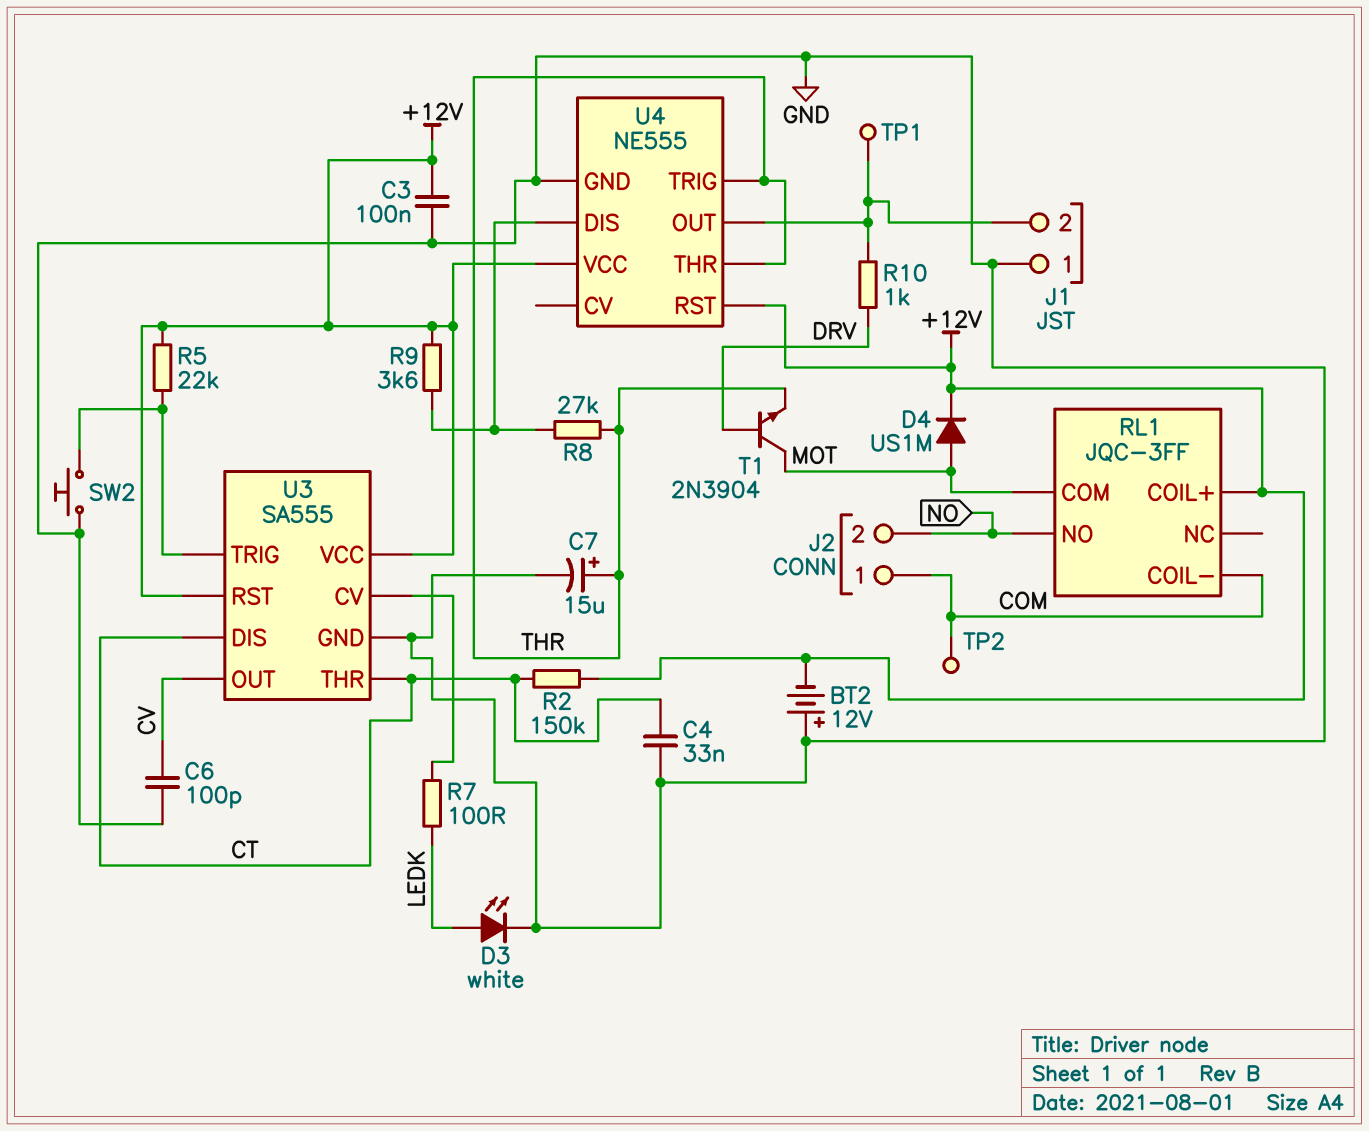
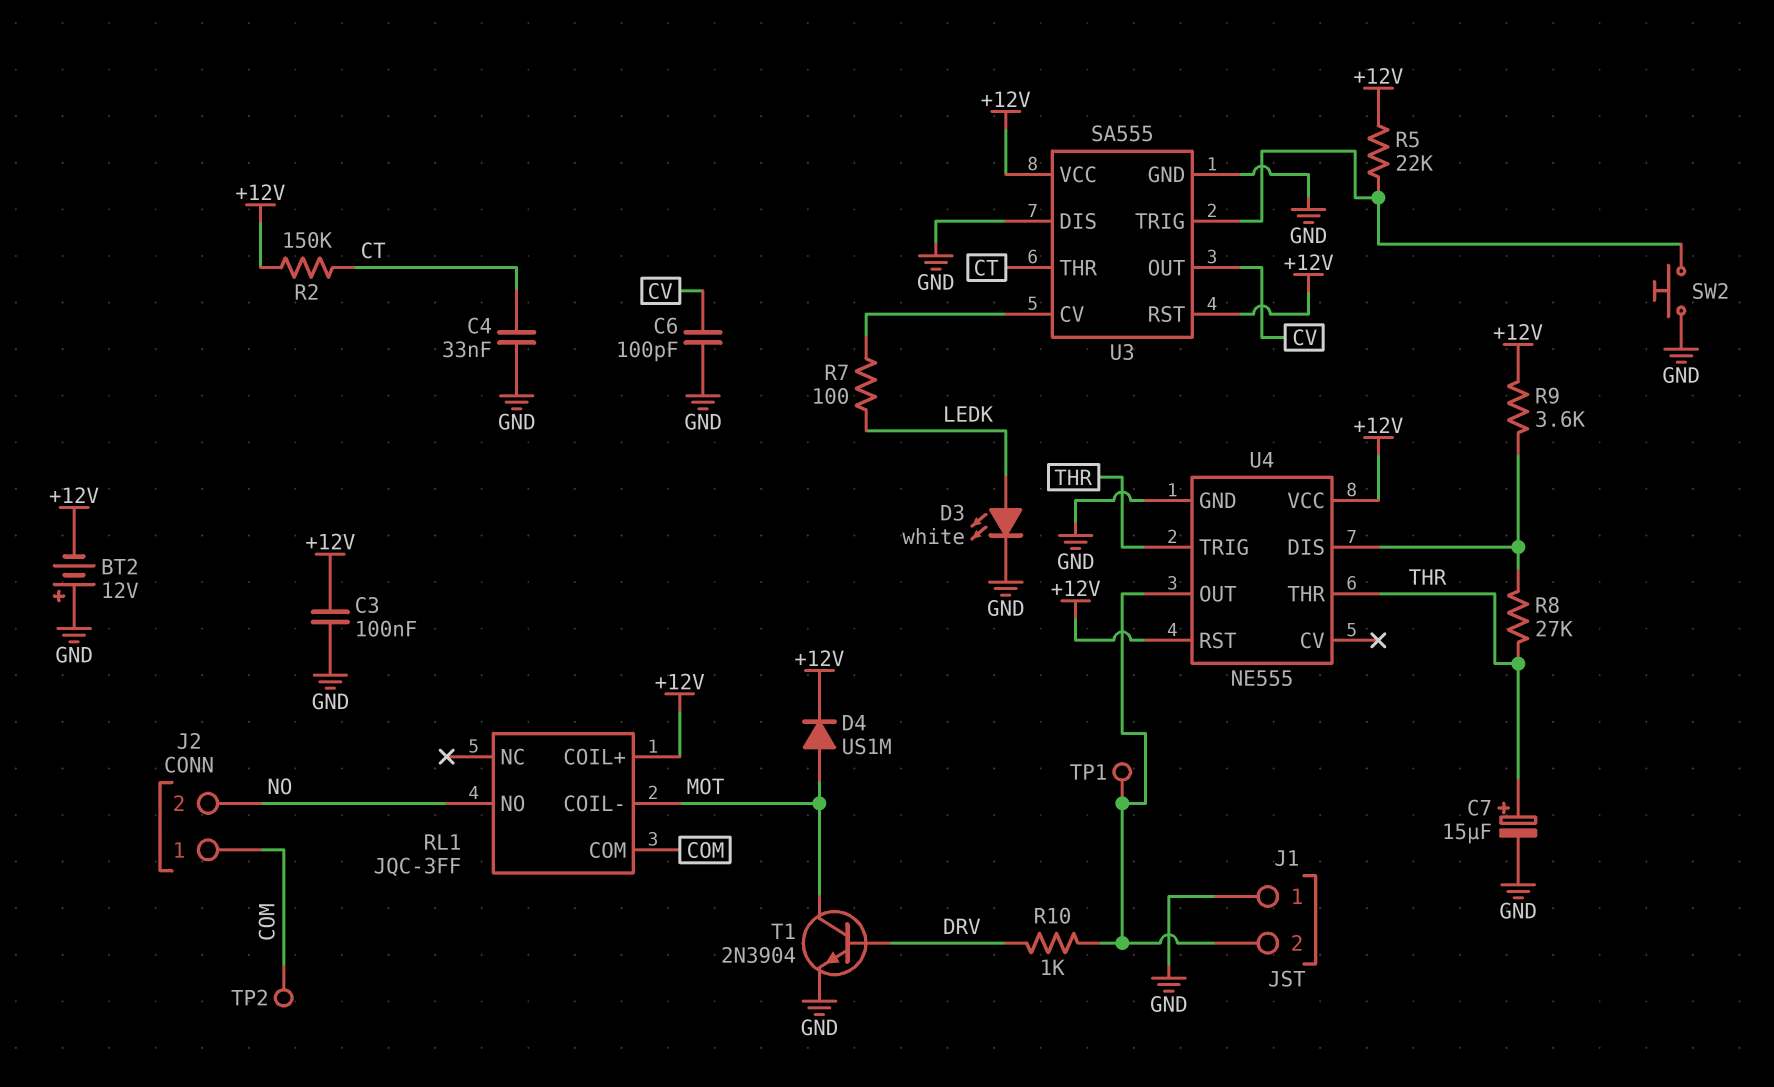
RL1 pin COIL-: COM -> MOT
RL1 pin COM: MOT -> COM
T1: NPN 2N3904 (B DRV, C MOT, E THR) -> NPN 2N3904 (B DRV, C MOT, E GND)
U3 pin DIS: CT -> GND

